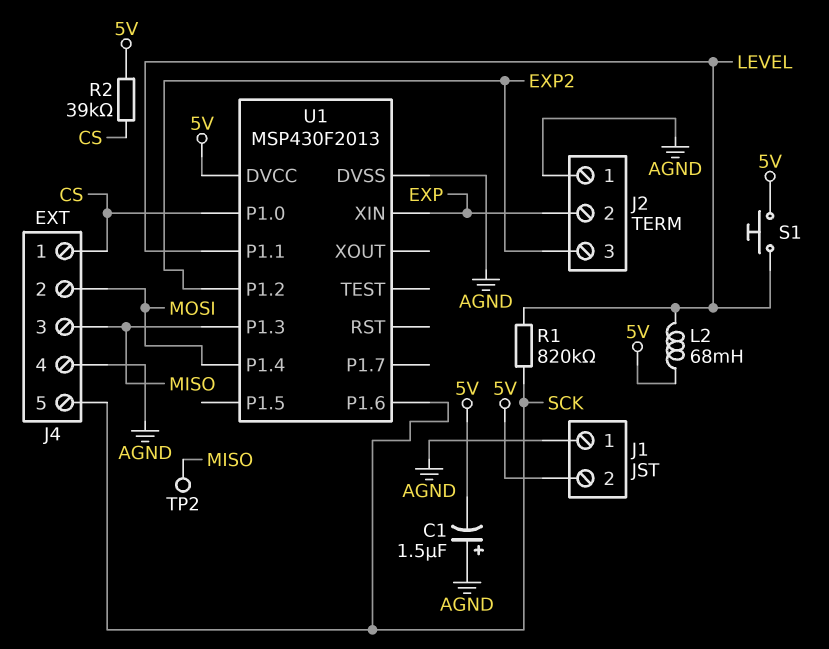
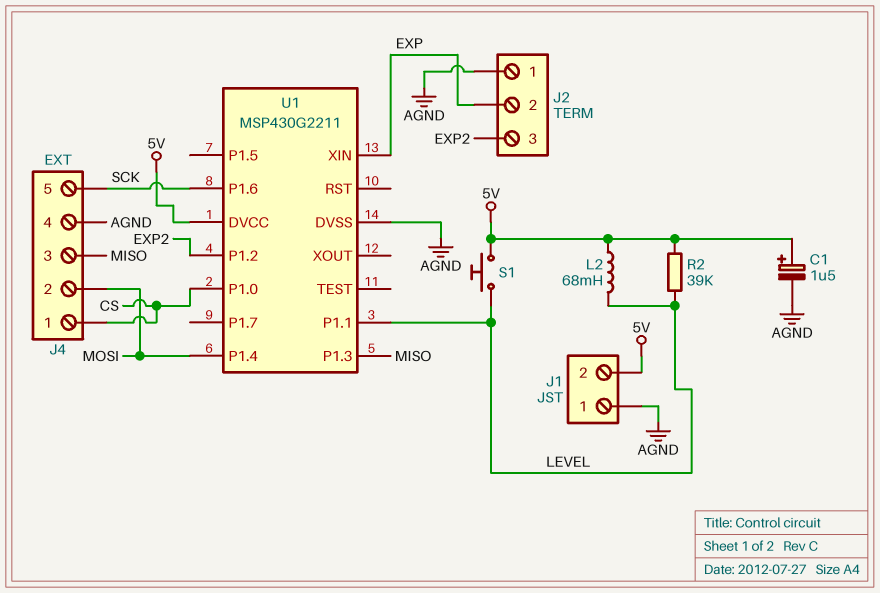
C1: 1.5uF (plus AGND, minus 5V) -> 1.5uF (plus 5V, minus AGND)
R1: 820k (LEVEL, SCK) -> none
R2: 39k (5V, CS) -> 39k (5V, LEVEL)
TP2: test point (MISO) -> none
U1: MSP430F2013 -> MSP430G2211

